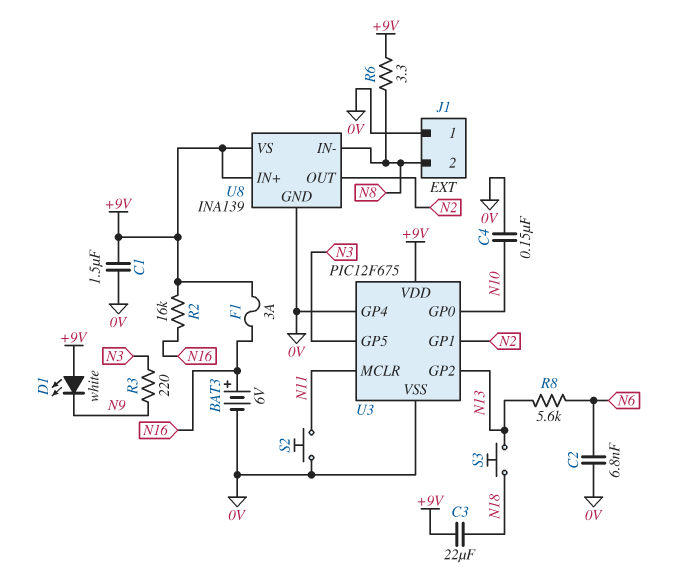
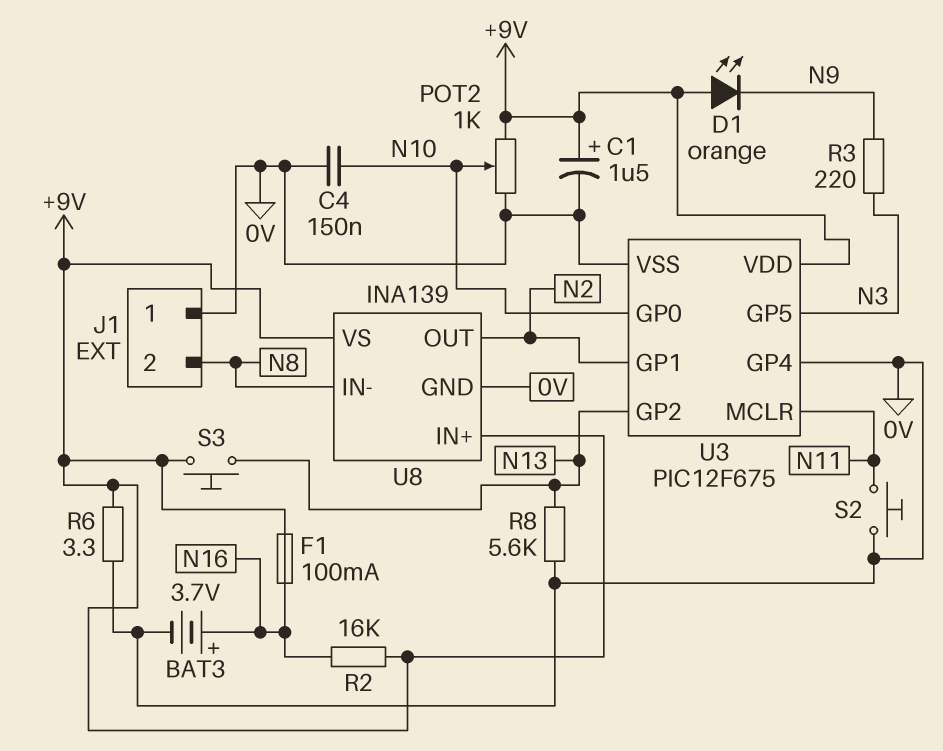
BAT3: 6V (plus N16, minus 0V) -> 3.7V (plus N16, minus 0V)
C1: 1.5uF (+9V, 0V) -> 1.5uF (plus +9V, minus 0V)
C2: 6.8nF (0V, N6) -> none
C3: 22uF (+9V, N18) -> none
D1: LED white (A +9V, K N9) -> LED orange (A +9V, K N9)
F1: 3A (+9V, N16) -> 100mA (+9V, N16)
POT2: none -> 1k (+9V, 0V, wiper N10)
R6: 3.3 (+9V, N8) -> 3.3 (+9V, 0V)
R8: 5.6k (N6, N13) -> 5.6k (0V, N13)
S3: button (N13, N18) -> button (+9V, N13)

